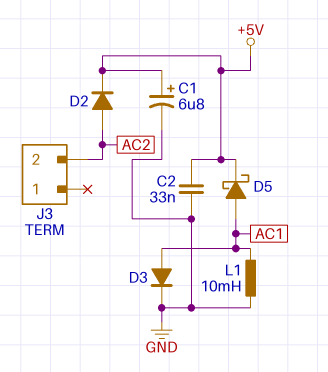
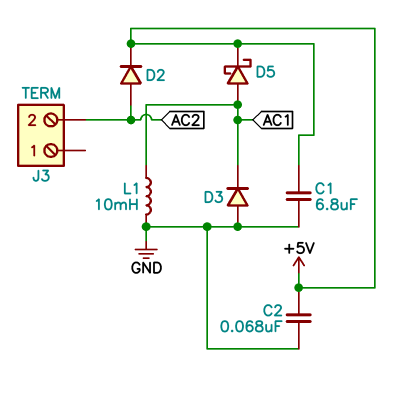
C1: 6.8uF (plus +5V, minus GND) -> 6.8uF (+5V, GND)
C2: 33nF (+5V, GND) -> 68nF (+5V, GND)
D3: diode (A AC1, K GND) -> diode (A GND, K AC1)

